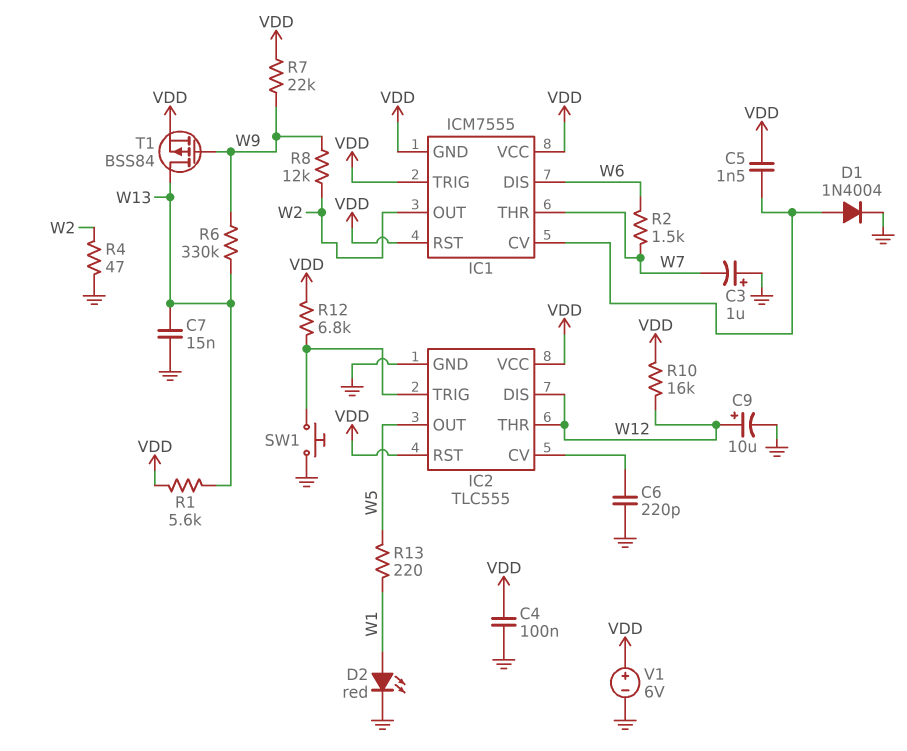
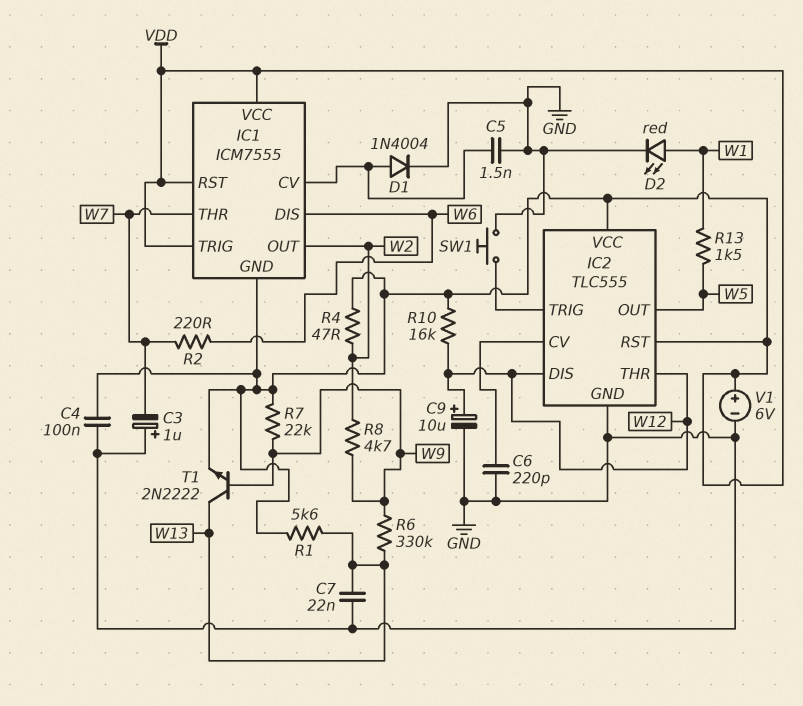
C5: 1.5nF (IC1/CV, VDD) -> 1.5nF (GND, IC1/CV)
C7: 15nF (GND, W13) -> 22nF (GND, W13)
R2: 1.5k (W6, W7) -> 220 (W6, W7)
R4: 47 (GND, W2) -> 47 (VDD, W2)
R8: 12k (W2, W9) -> 4.7k (W2, W9)
R12: 6.8k (IC2/TRIG, VDD) -> none
R13: 220 (W1, W5) -> 1.5k (W1, W5)
T1: PMOS BSS84 (G W9, D W13, S VDD) -> NPN 2N2222 (B W9, C W13, E VDD)

